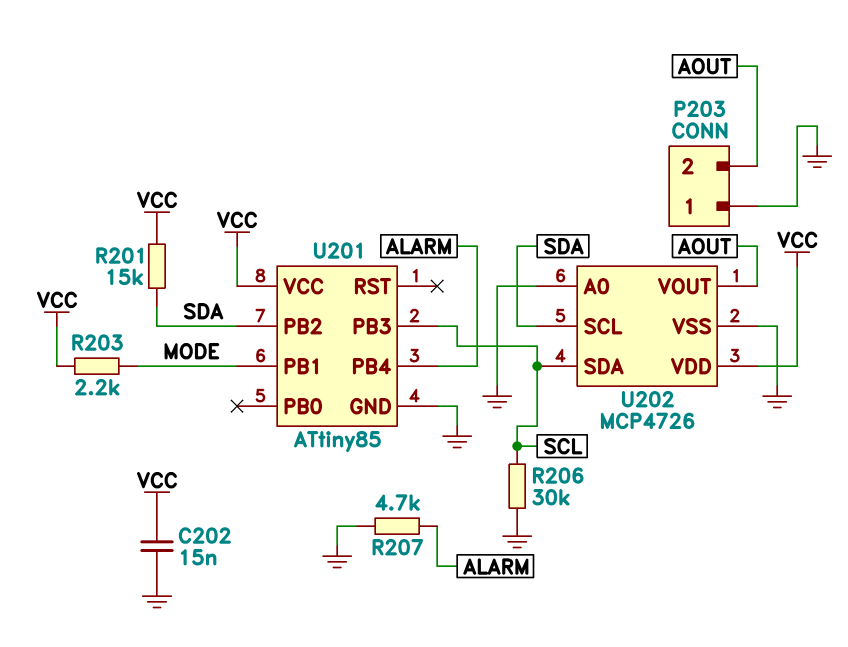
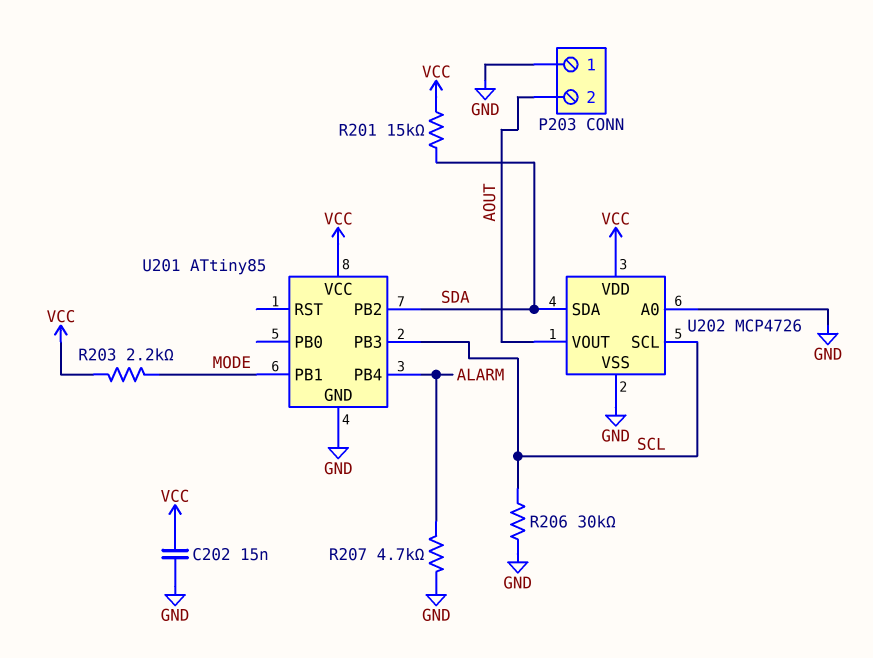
U202 pin SCL: SDA -> SCL
U202 pin SDA: SCL -> SDA

